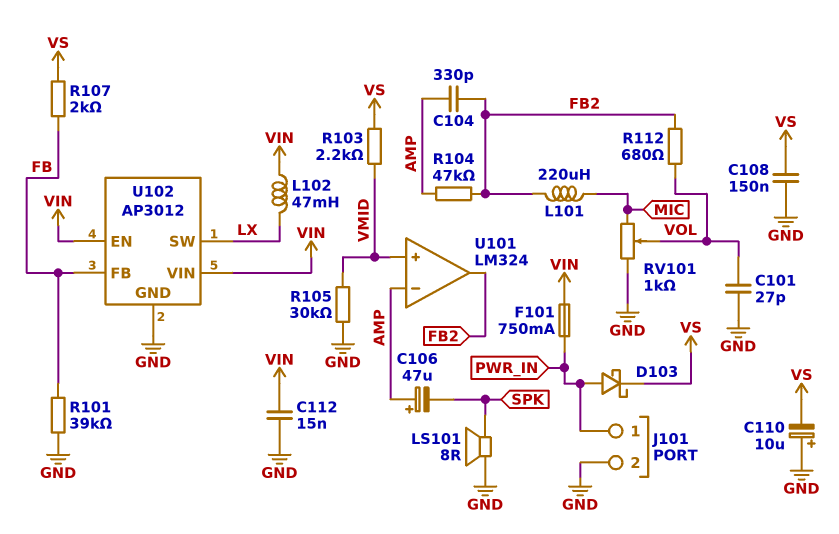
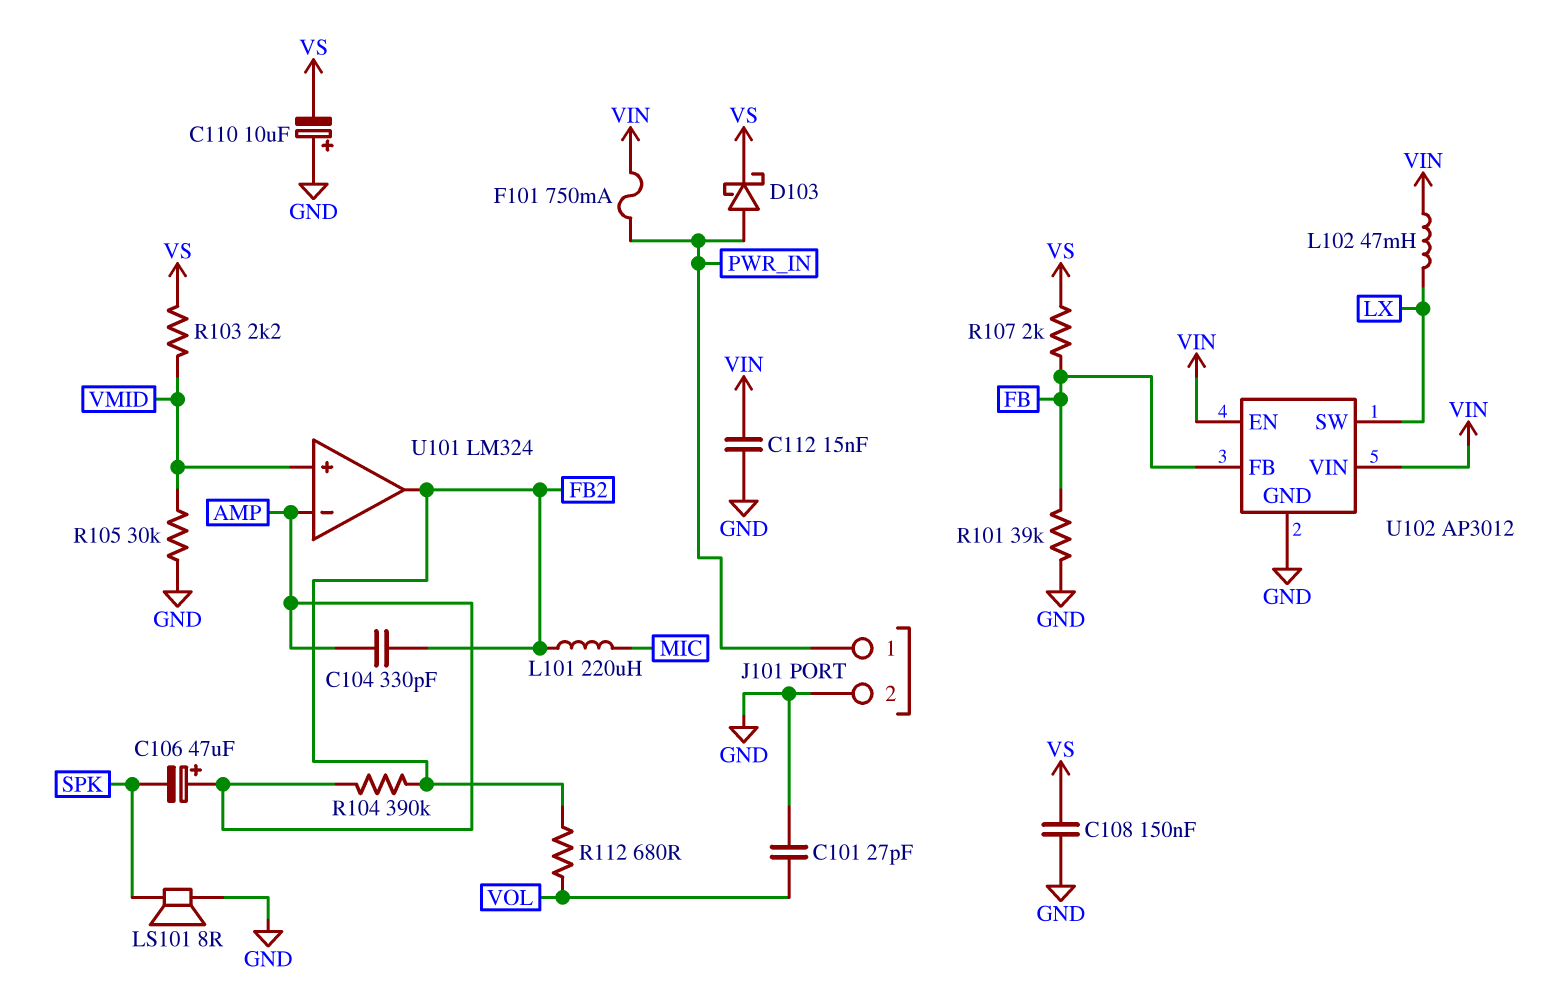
R104: 47k (AMP, FB2) -> 390k (AMP, FB2)
RV101: 1k (GND, MIC, wiper VOL) -> none

